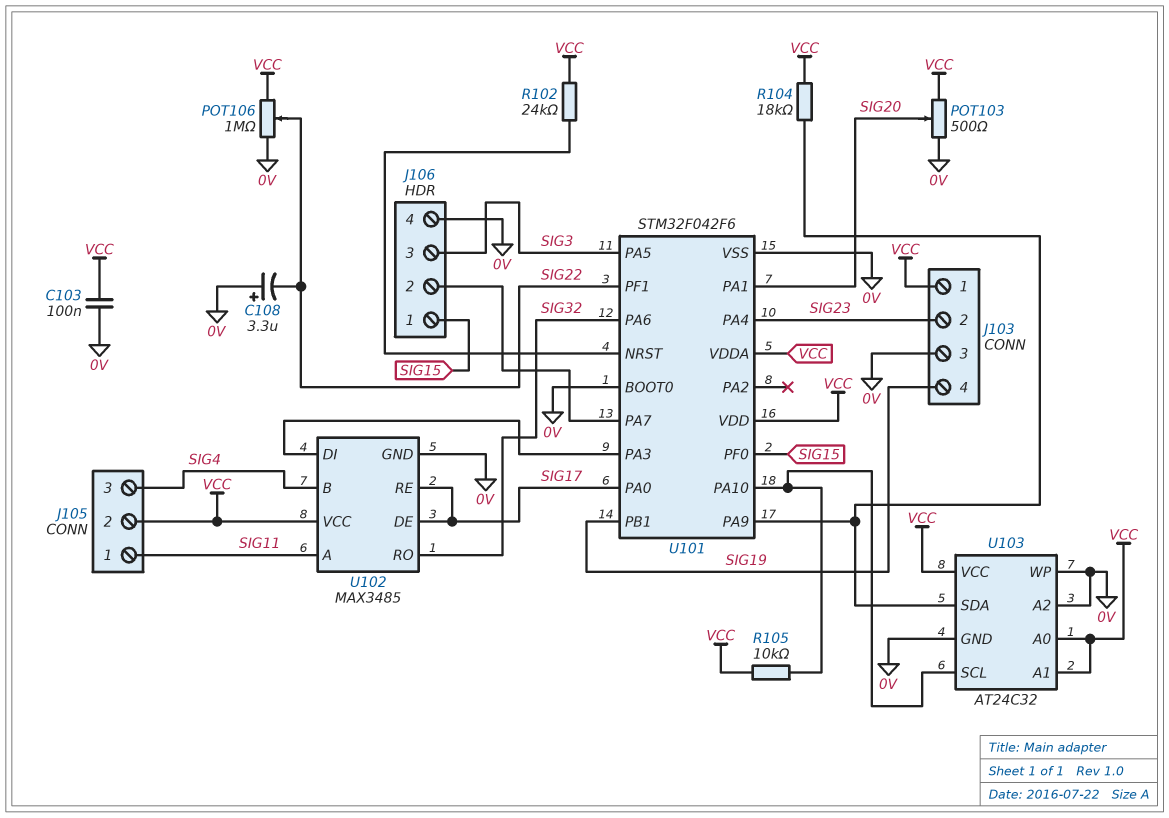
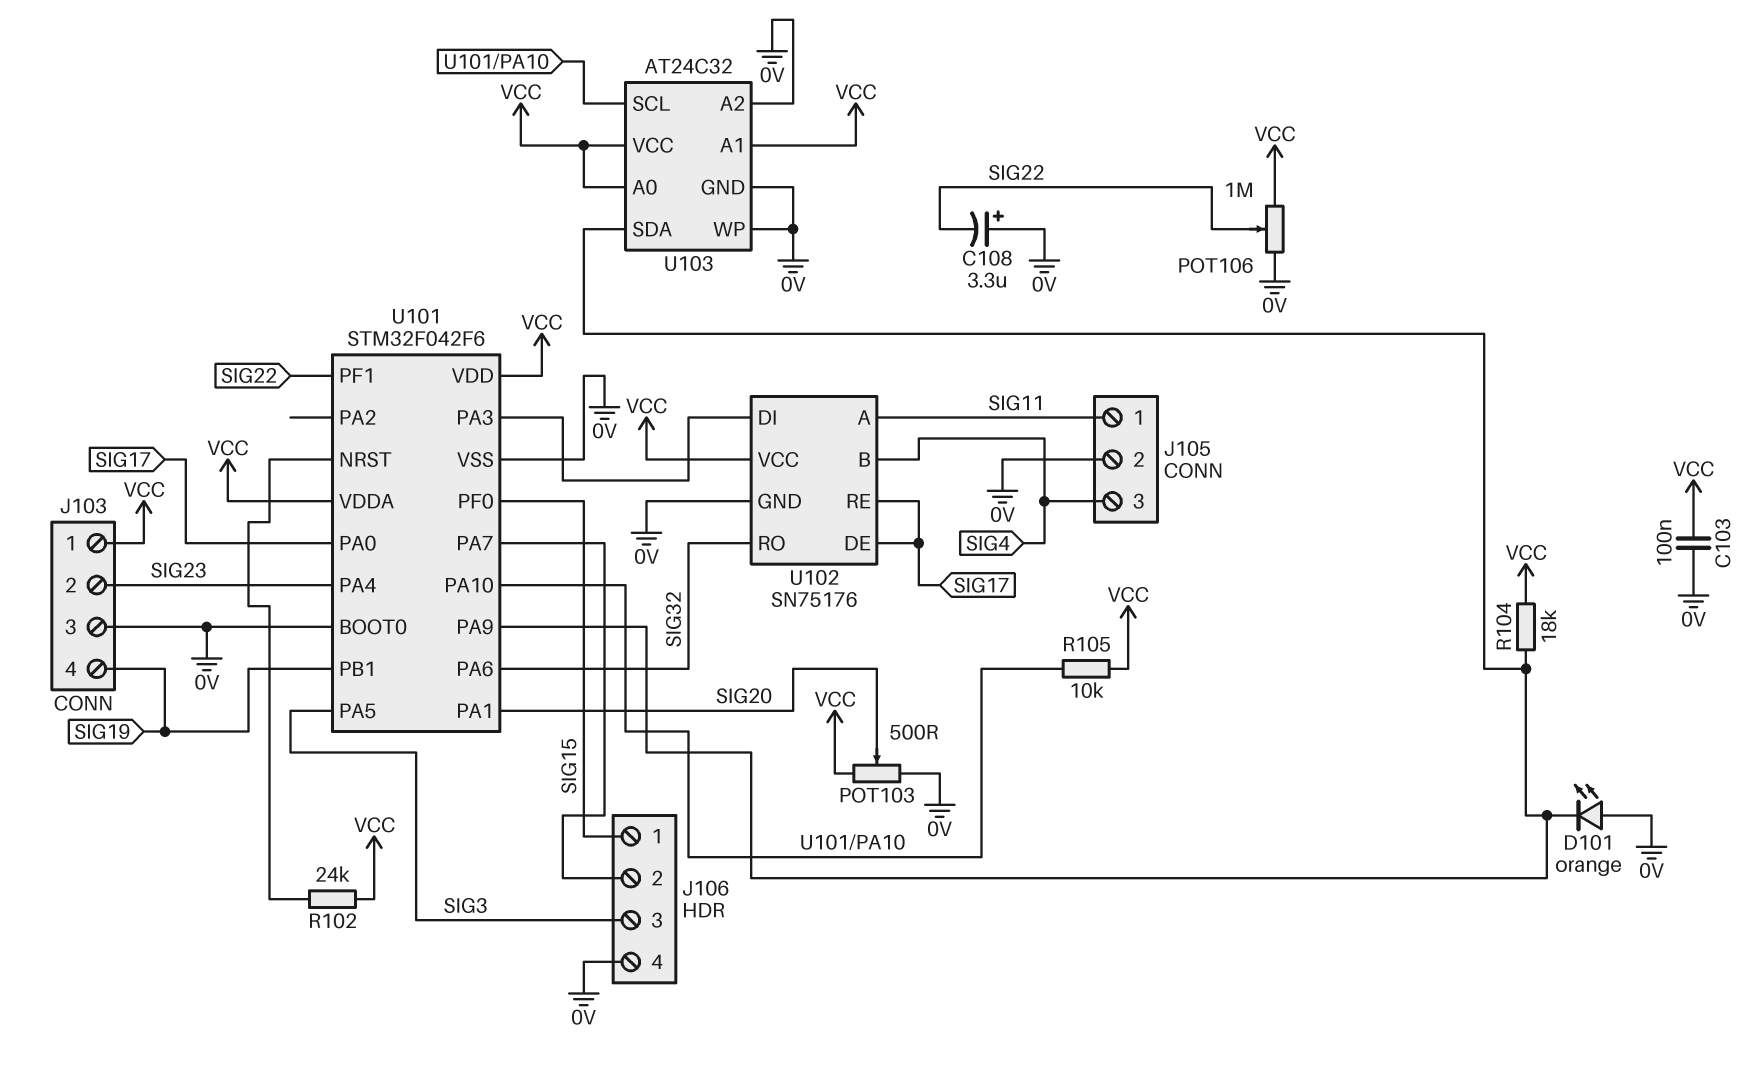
D101: none -> LED orange (A 0V, K U101/PA9)
J105 pin 2: VCC -> 0V
U102: MAX3485 -> SN75176

